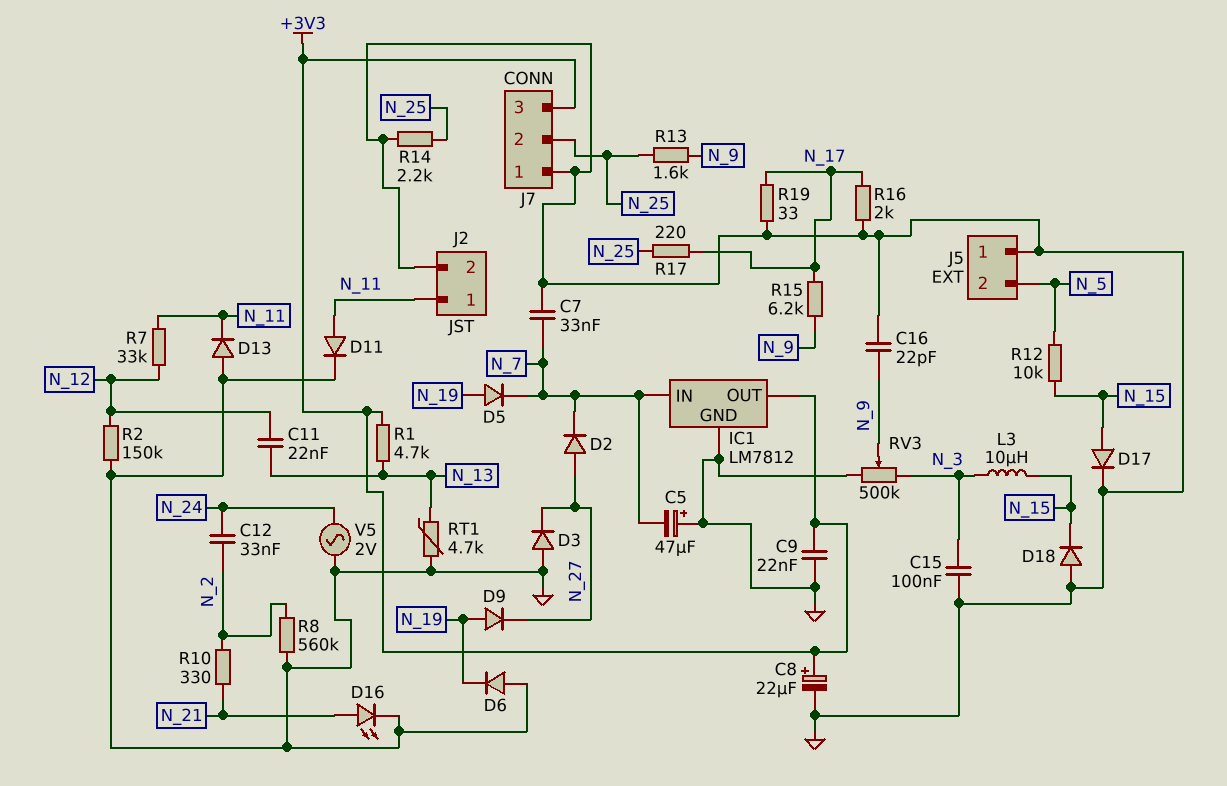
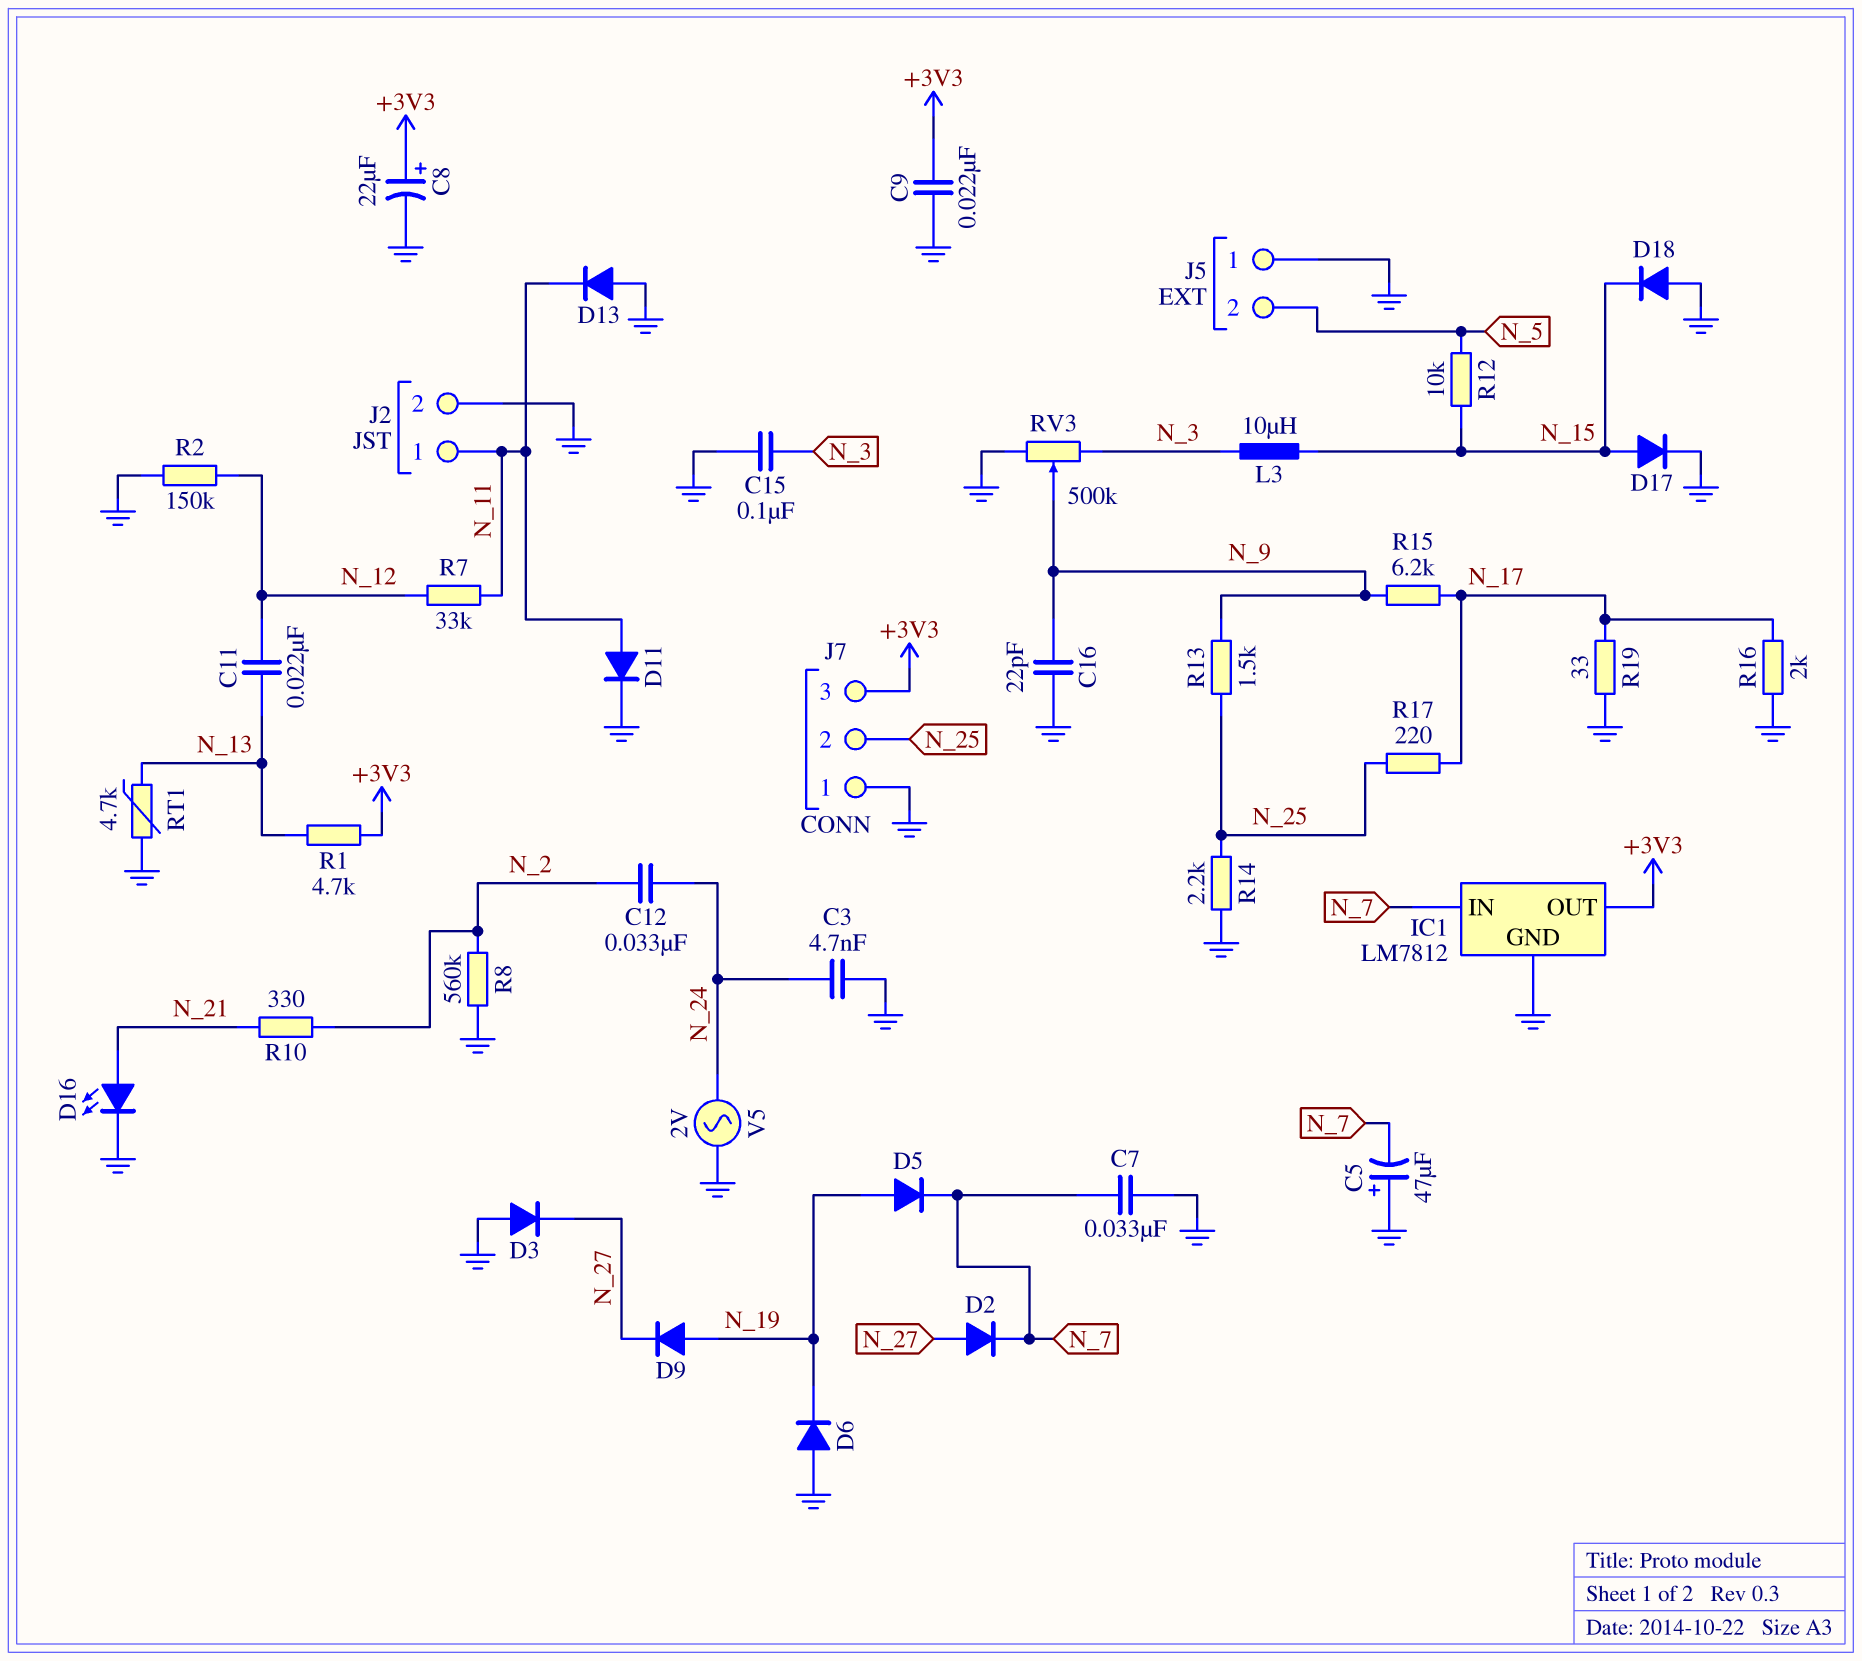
C3: none -> 4.7nF (GND, N_24)
R13: 1.6k (N_9, N_25) -> 1.5k (N_9, N_25)

